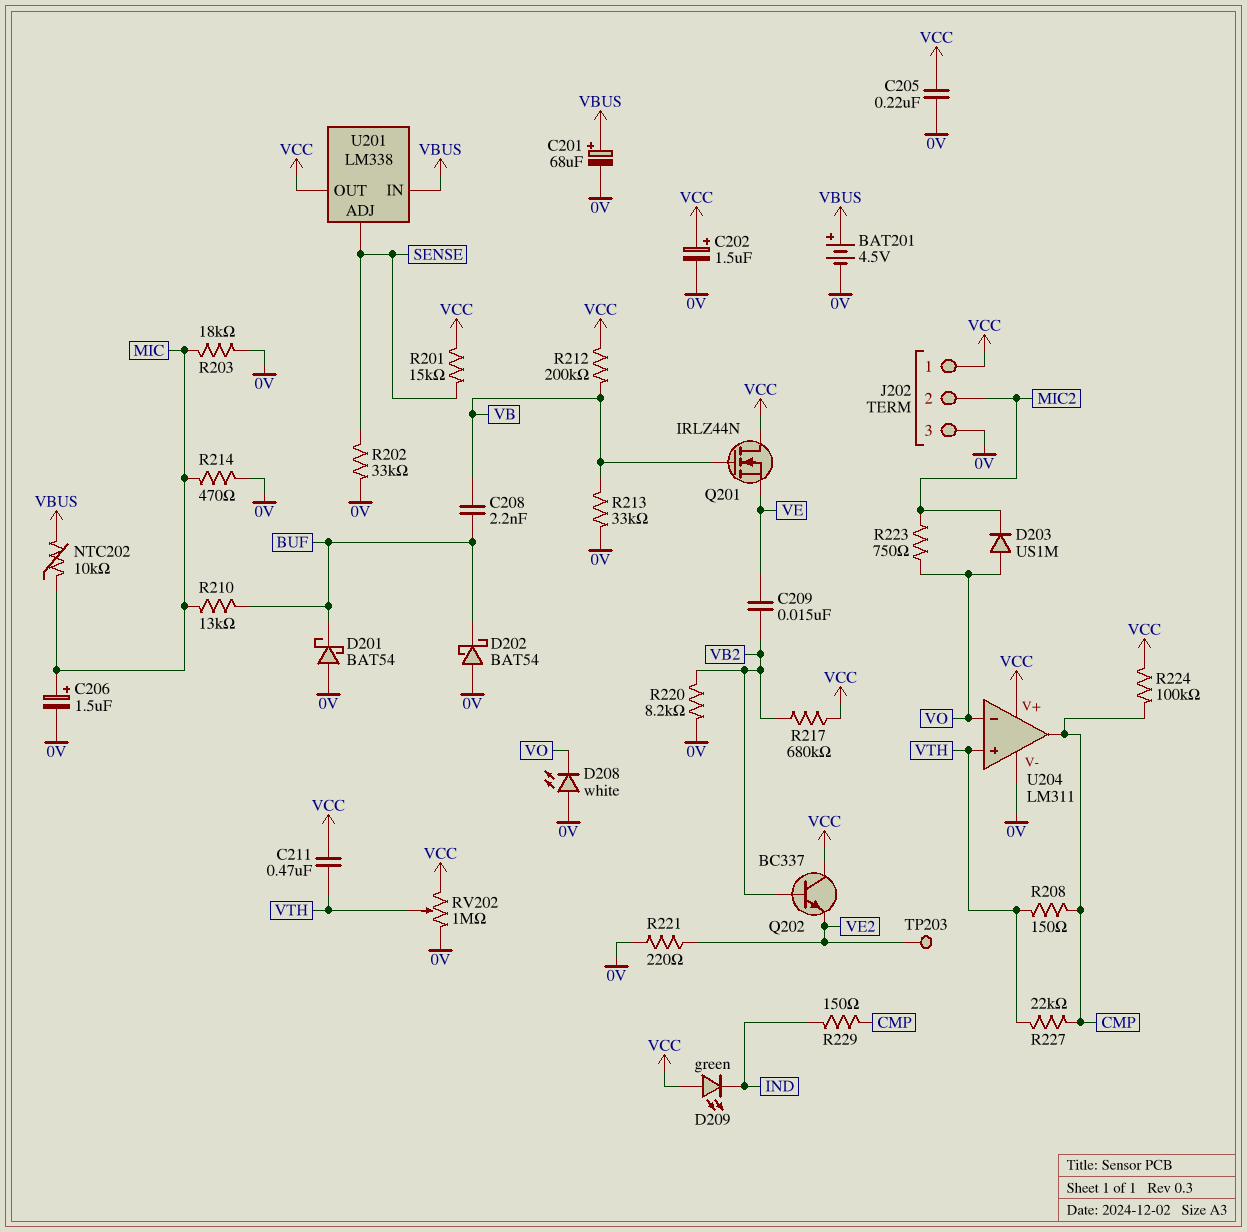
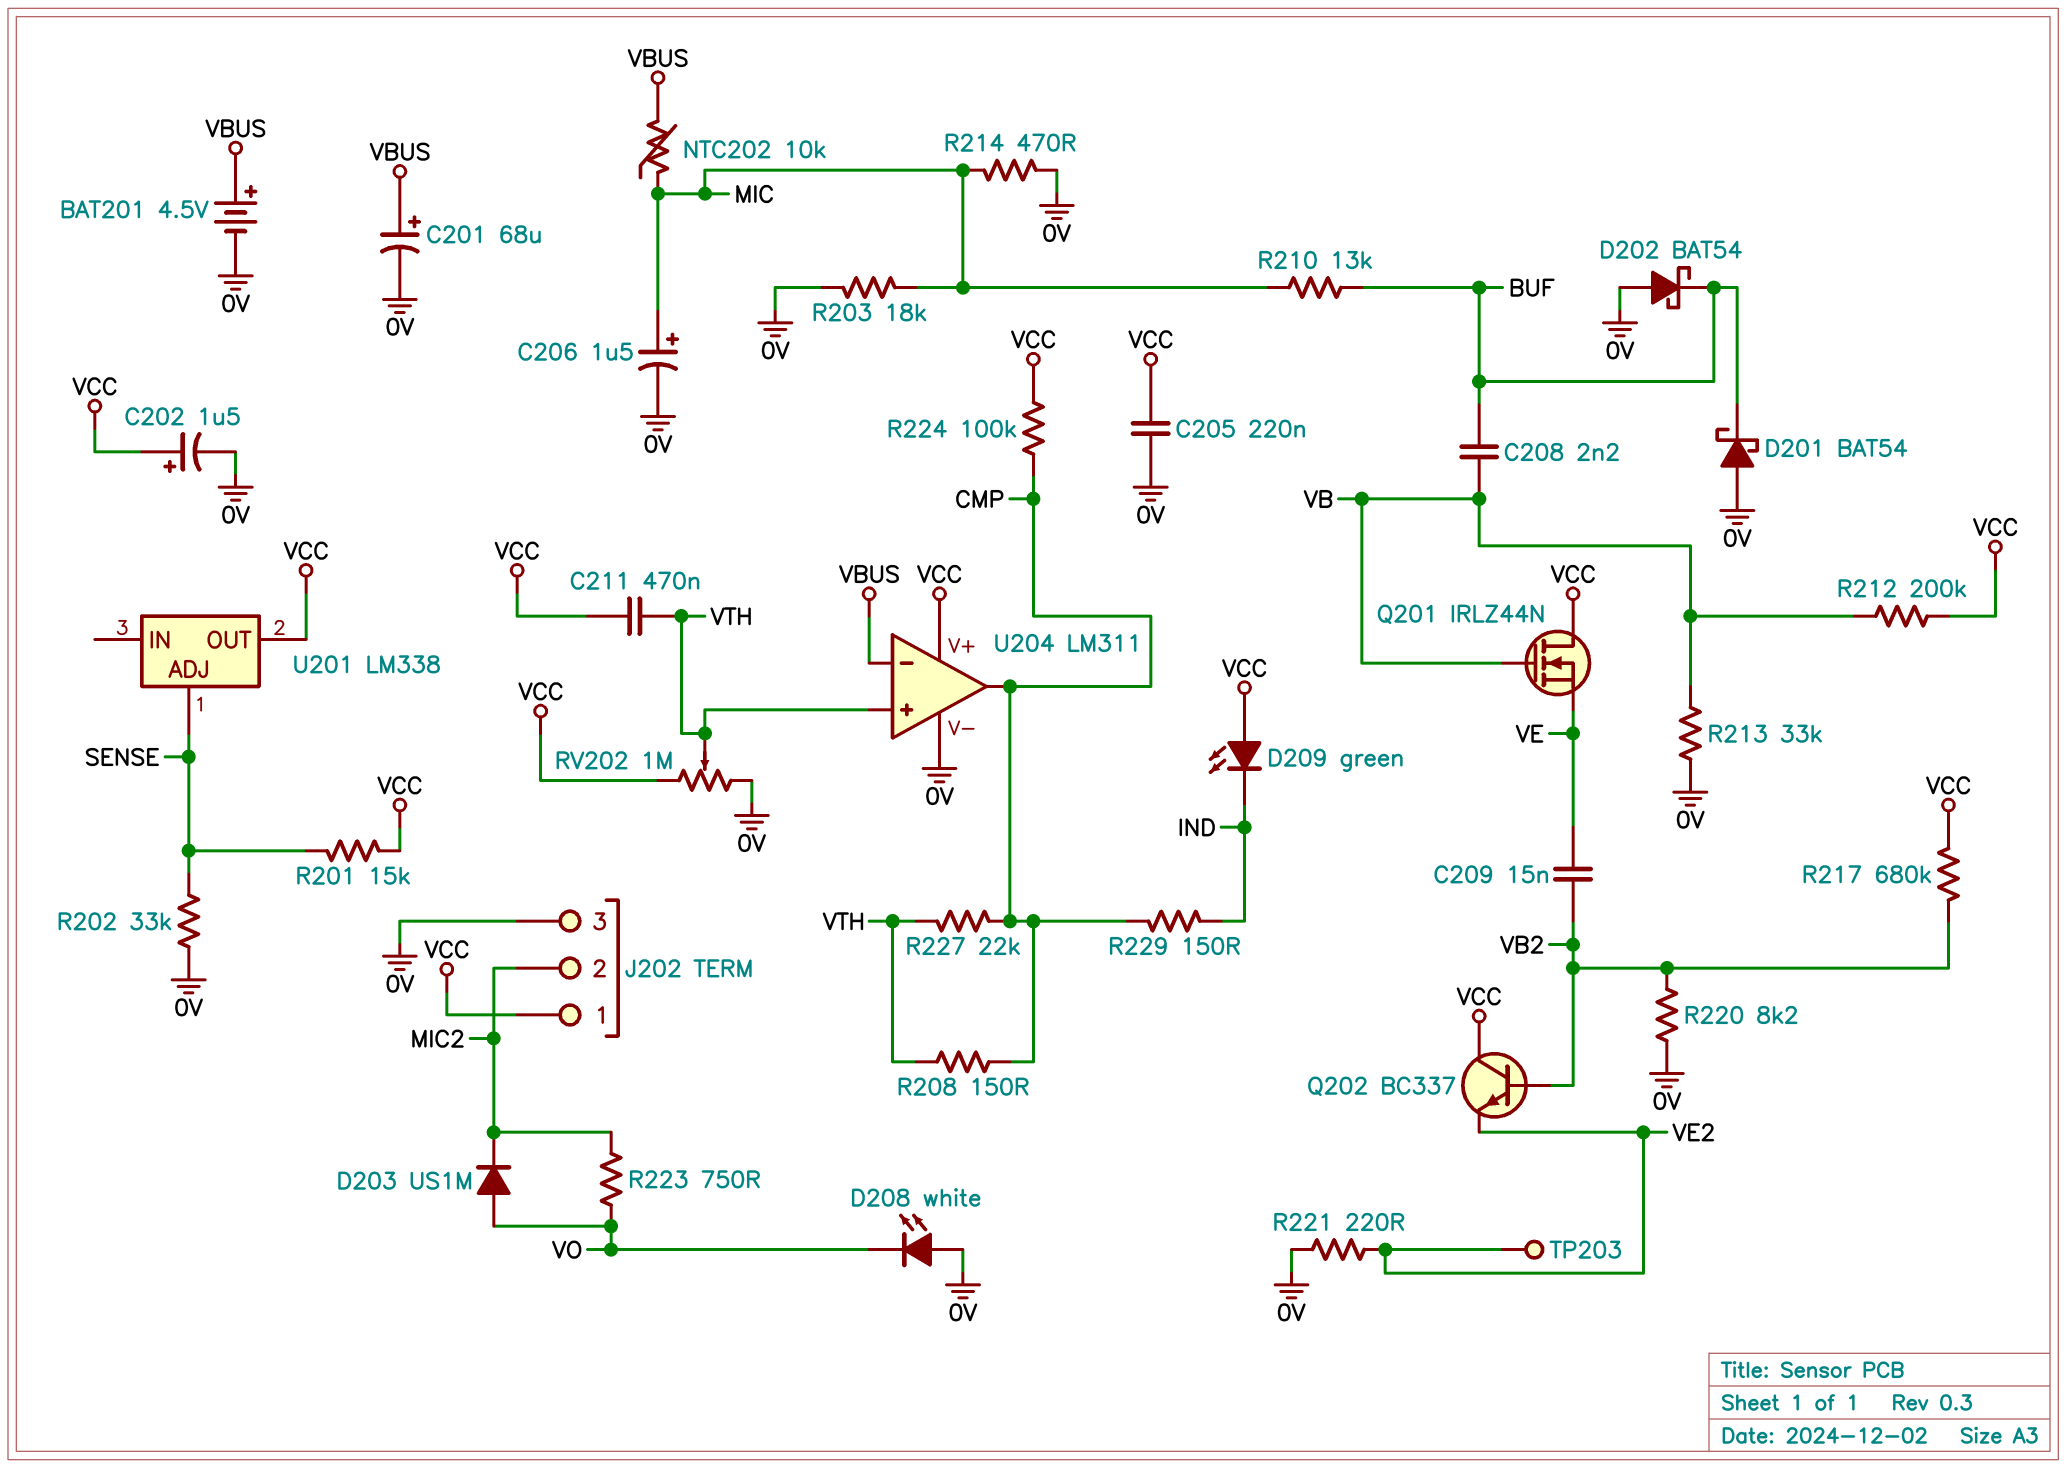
U201 pin IN: VBUS -> none
U204 pin in-: VO -> VBUS

